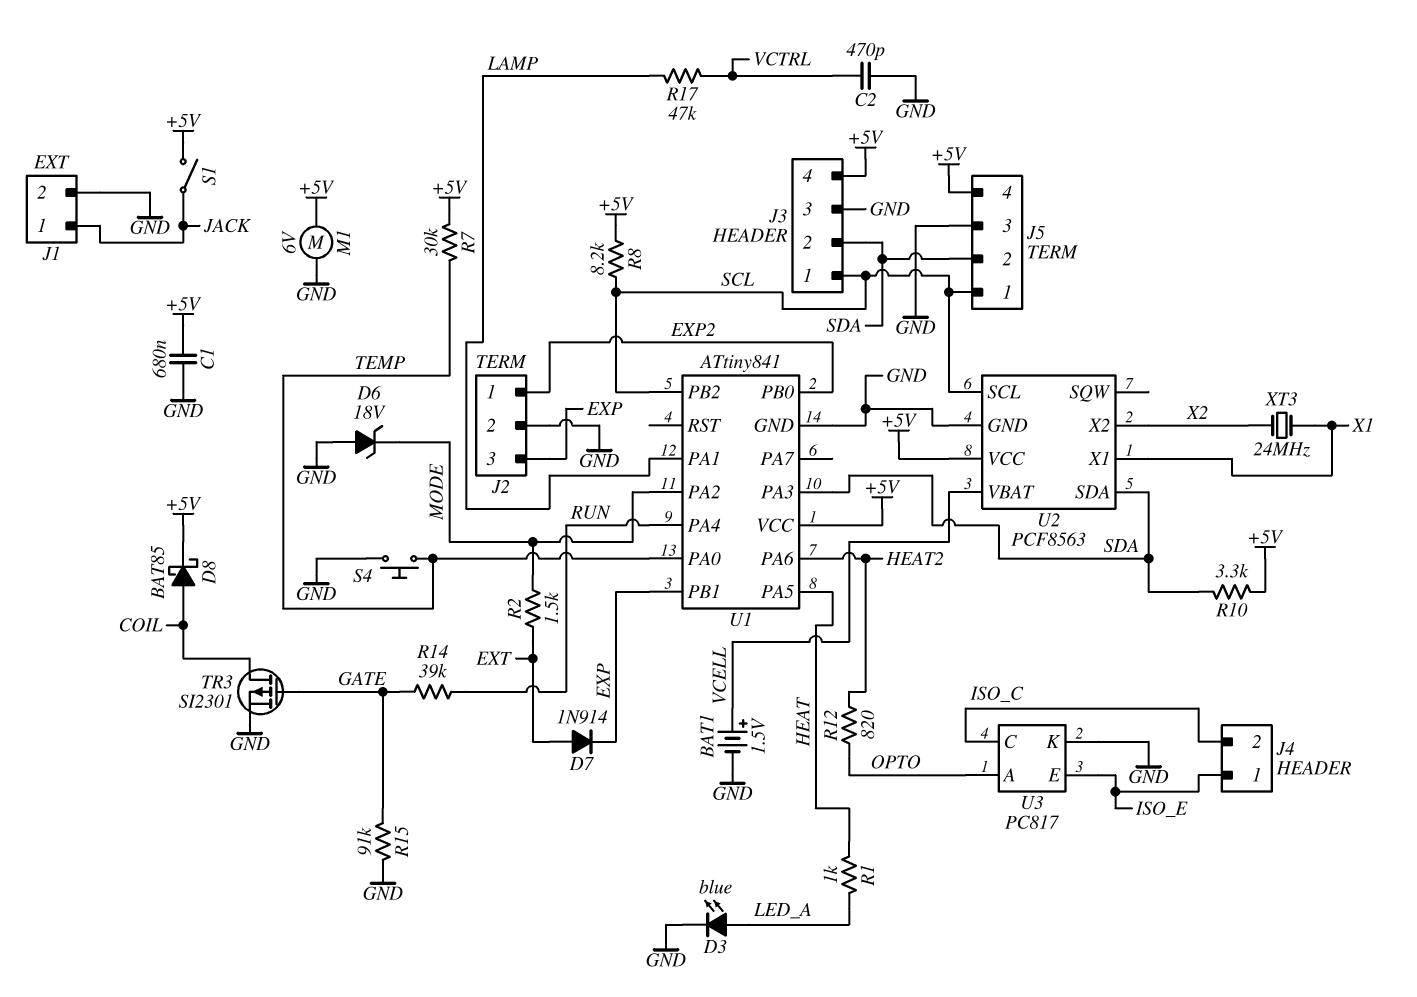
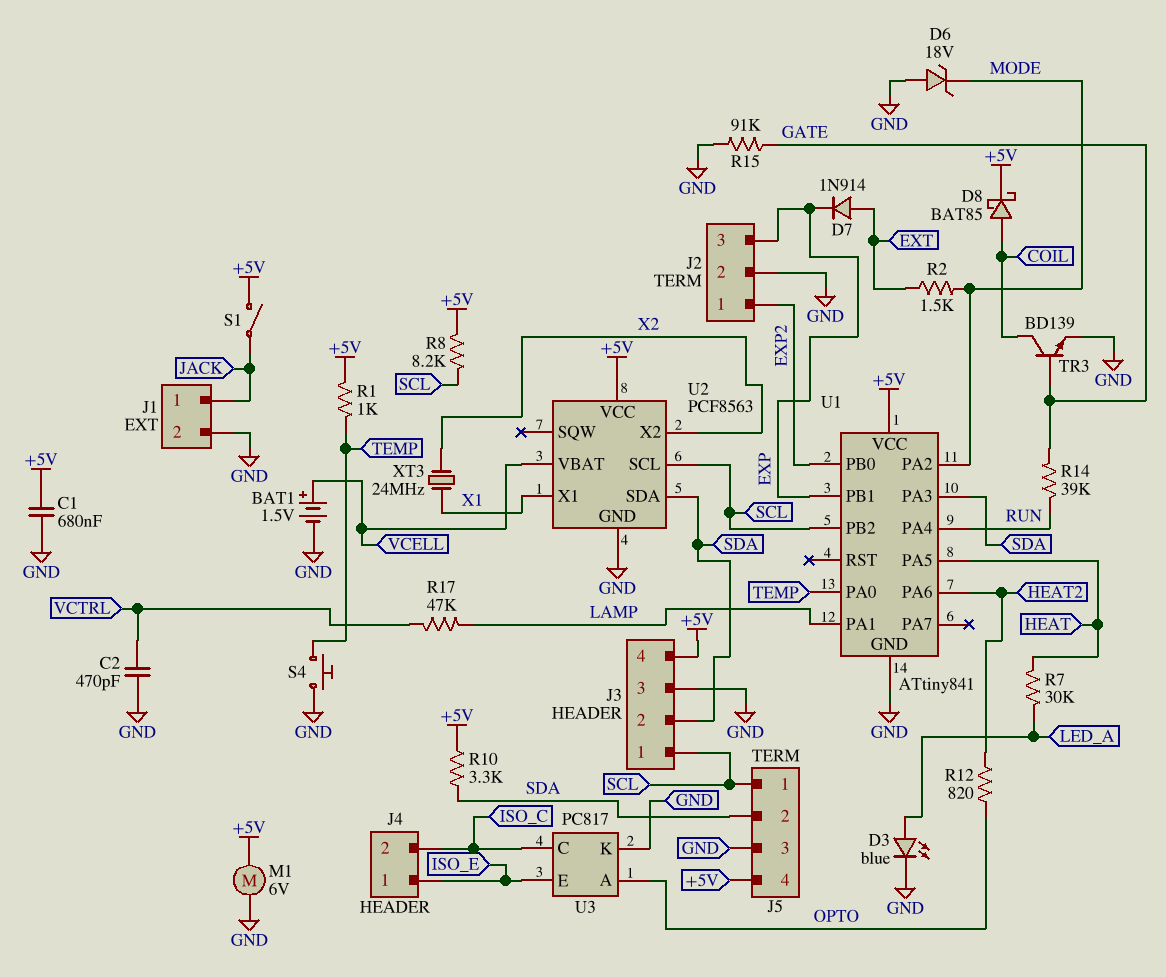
R1: 1k (HEAT, LED_A) -> 1k (+5V, TEMP)
R7: 30k (+5V, TEMP) -> 30k (HEAT, LED_A)
TR3: PMOS SI2301 (G GATE, D COIL, S GND) -> NPN BD139 (B GATE, C COIL, E GND)

